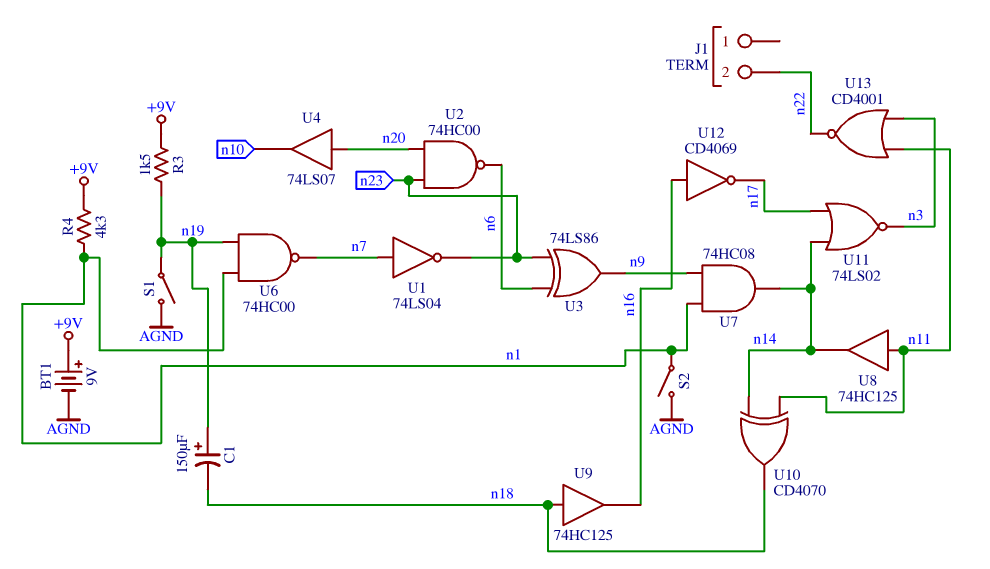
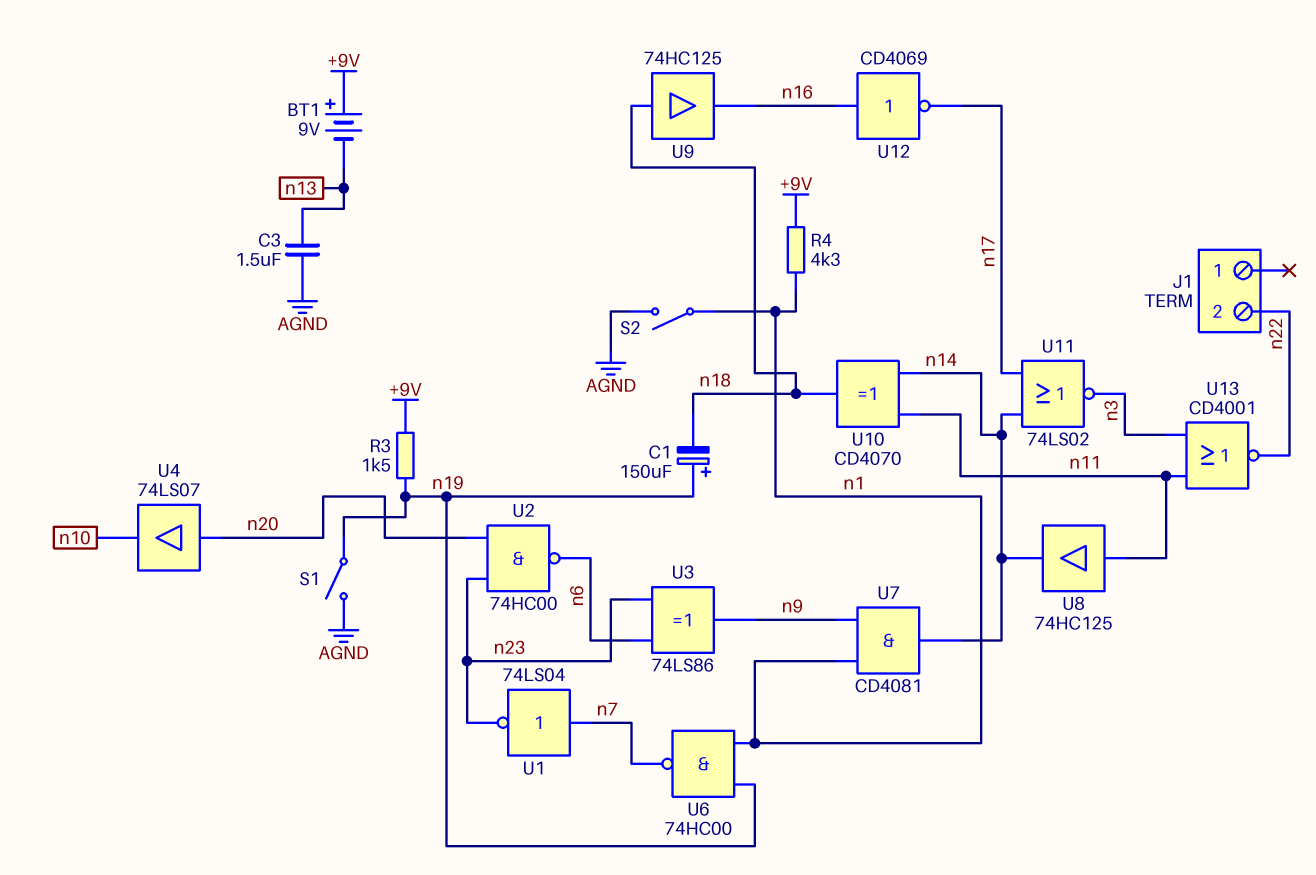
BT1: 9V (plus +9V, minus AGND) -> 9V (plus +9V, minus n13)
C3: none -> 1.5uF (AGND, n13)
U7: AND 74HC08 (in n1, in n9, out n14) -> AND CD4081 (in n1, in n9, out n14)

